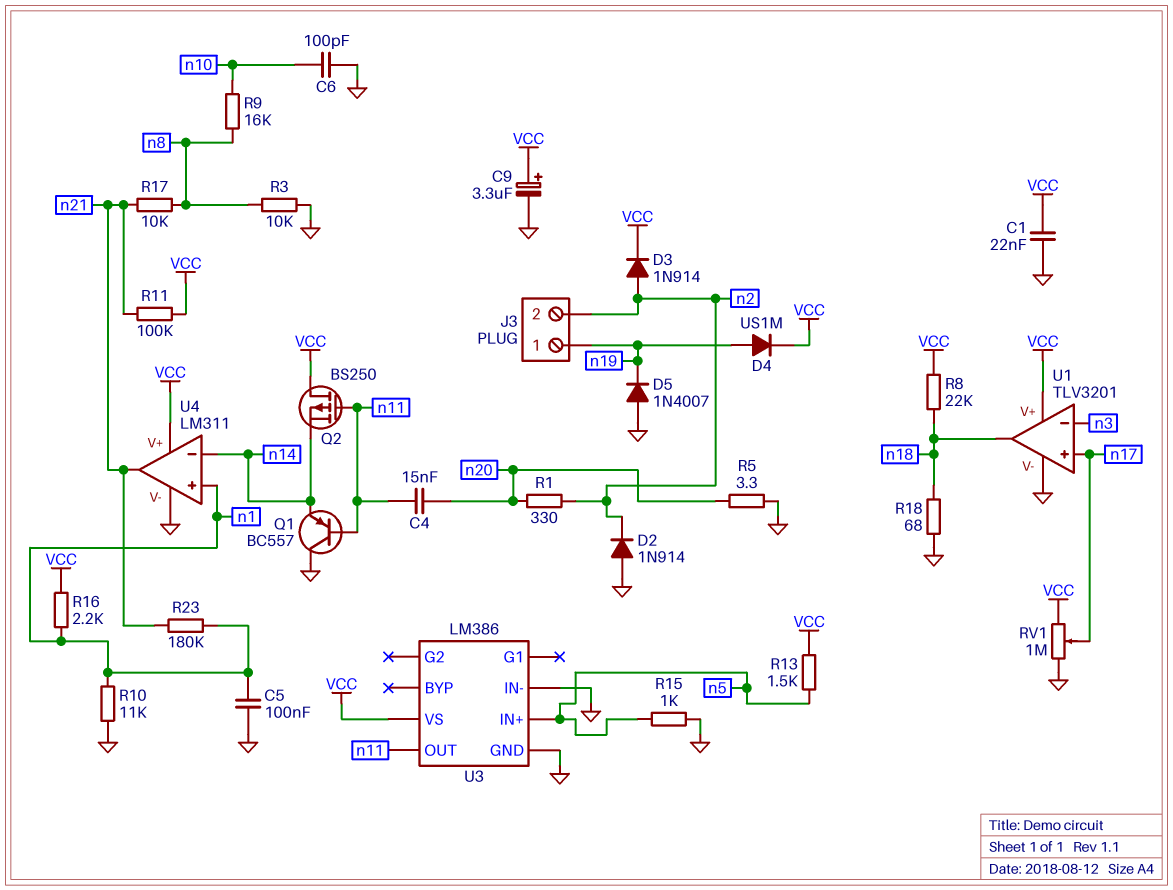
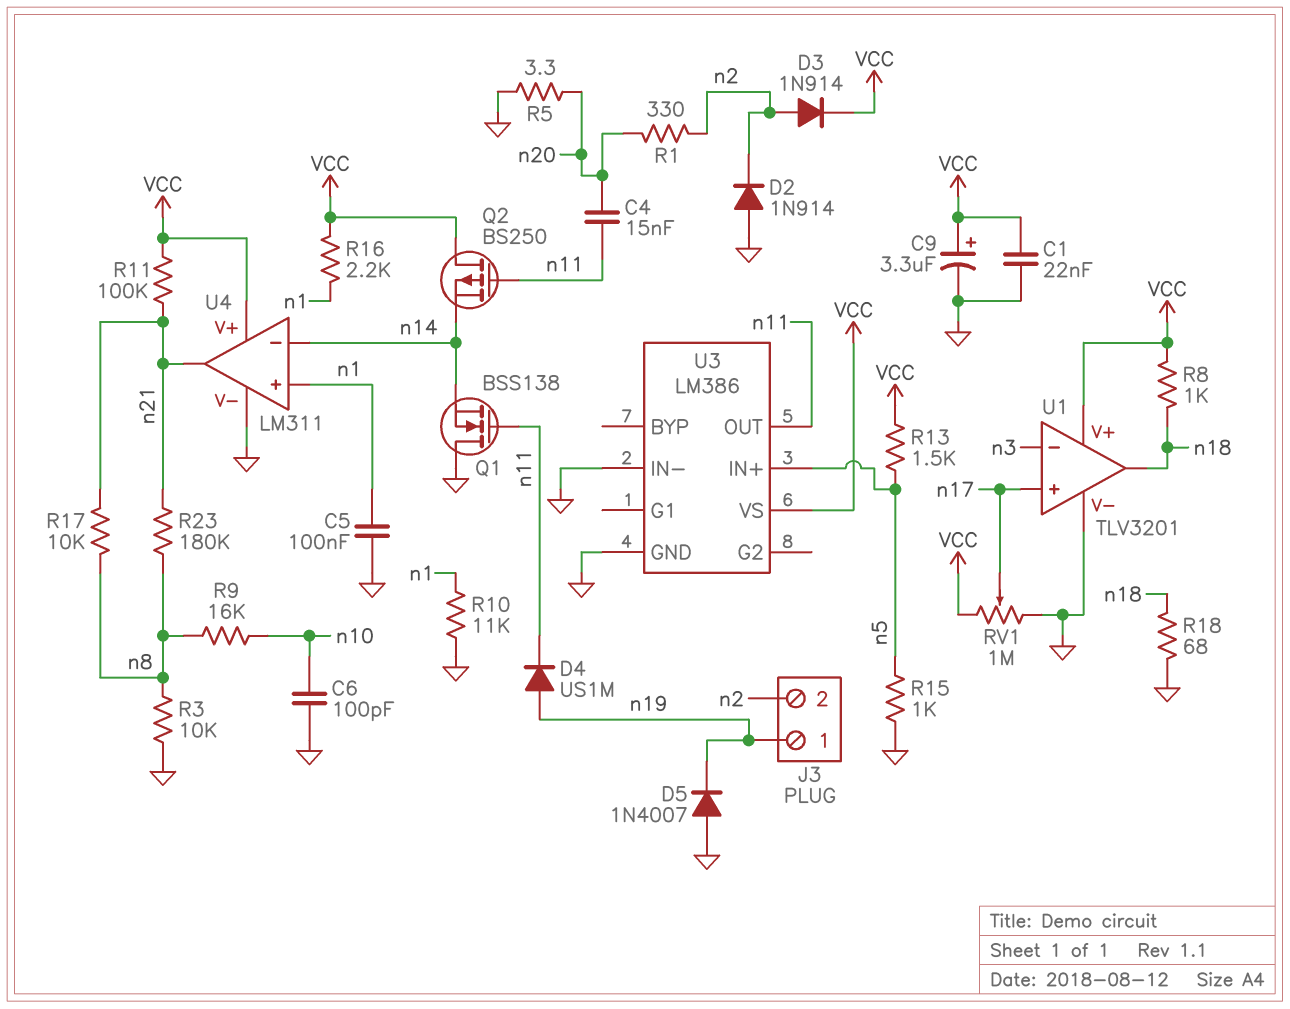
D4: diode US1M (A n19, K VCC) -> diode US1M (A n19, K n11)
Q1: PNP BC557 (B n11, C GND, E n14) -> NMOS BSS138 (G n11, D GND, S n14)
R8: 22k (VCC, n18) -> 1k (VCC, n18)
R23: 180k (n1, n21) -> 180k (n8, n21)

